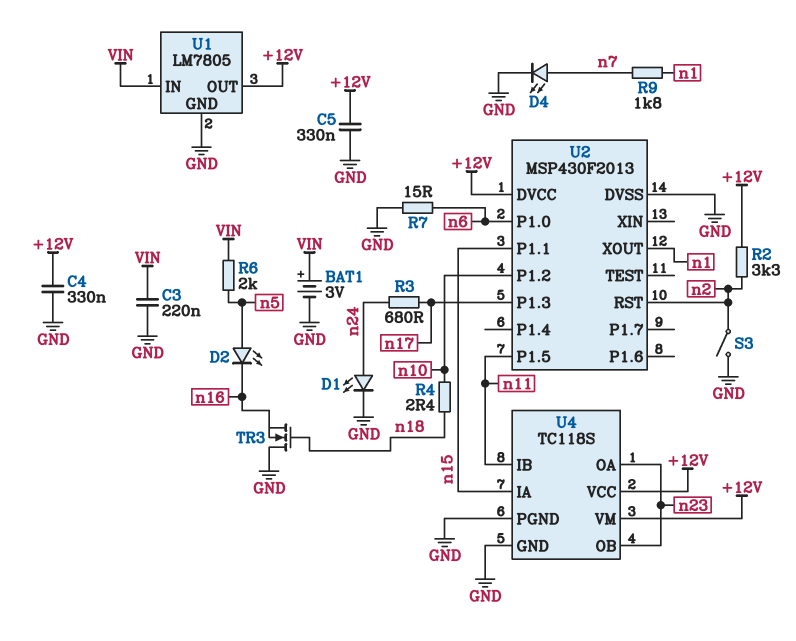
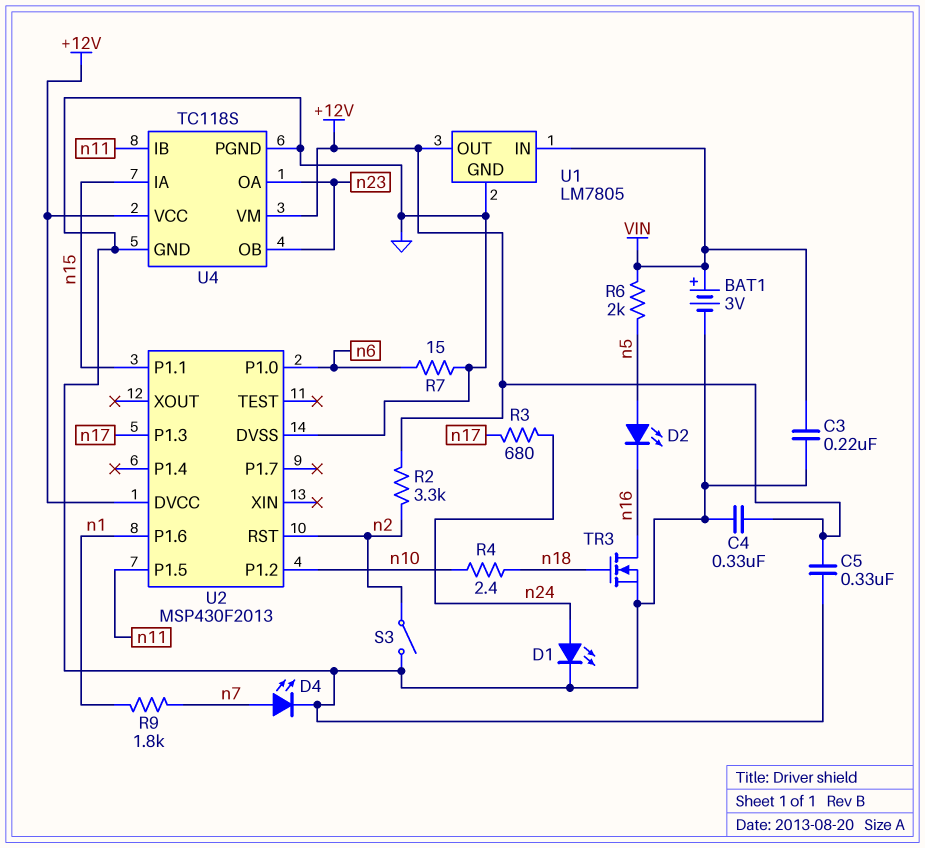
TR3: NMOS (G n18, D GND, S n16) -> NMOS (G n18, D n16, S GND)
U2 pin P1.6: none -> n1
U2 pin XOUT: n1 -> none

